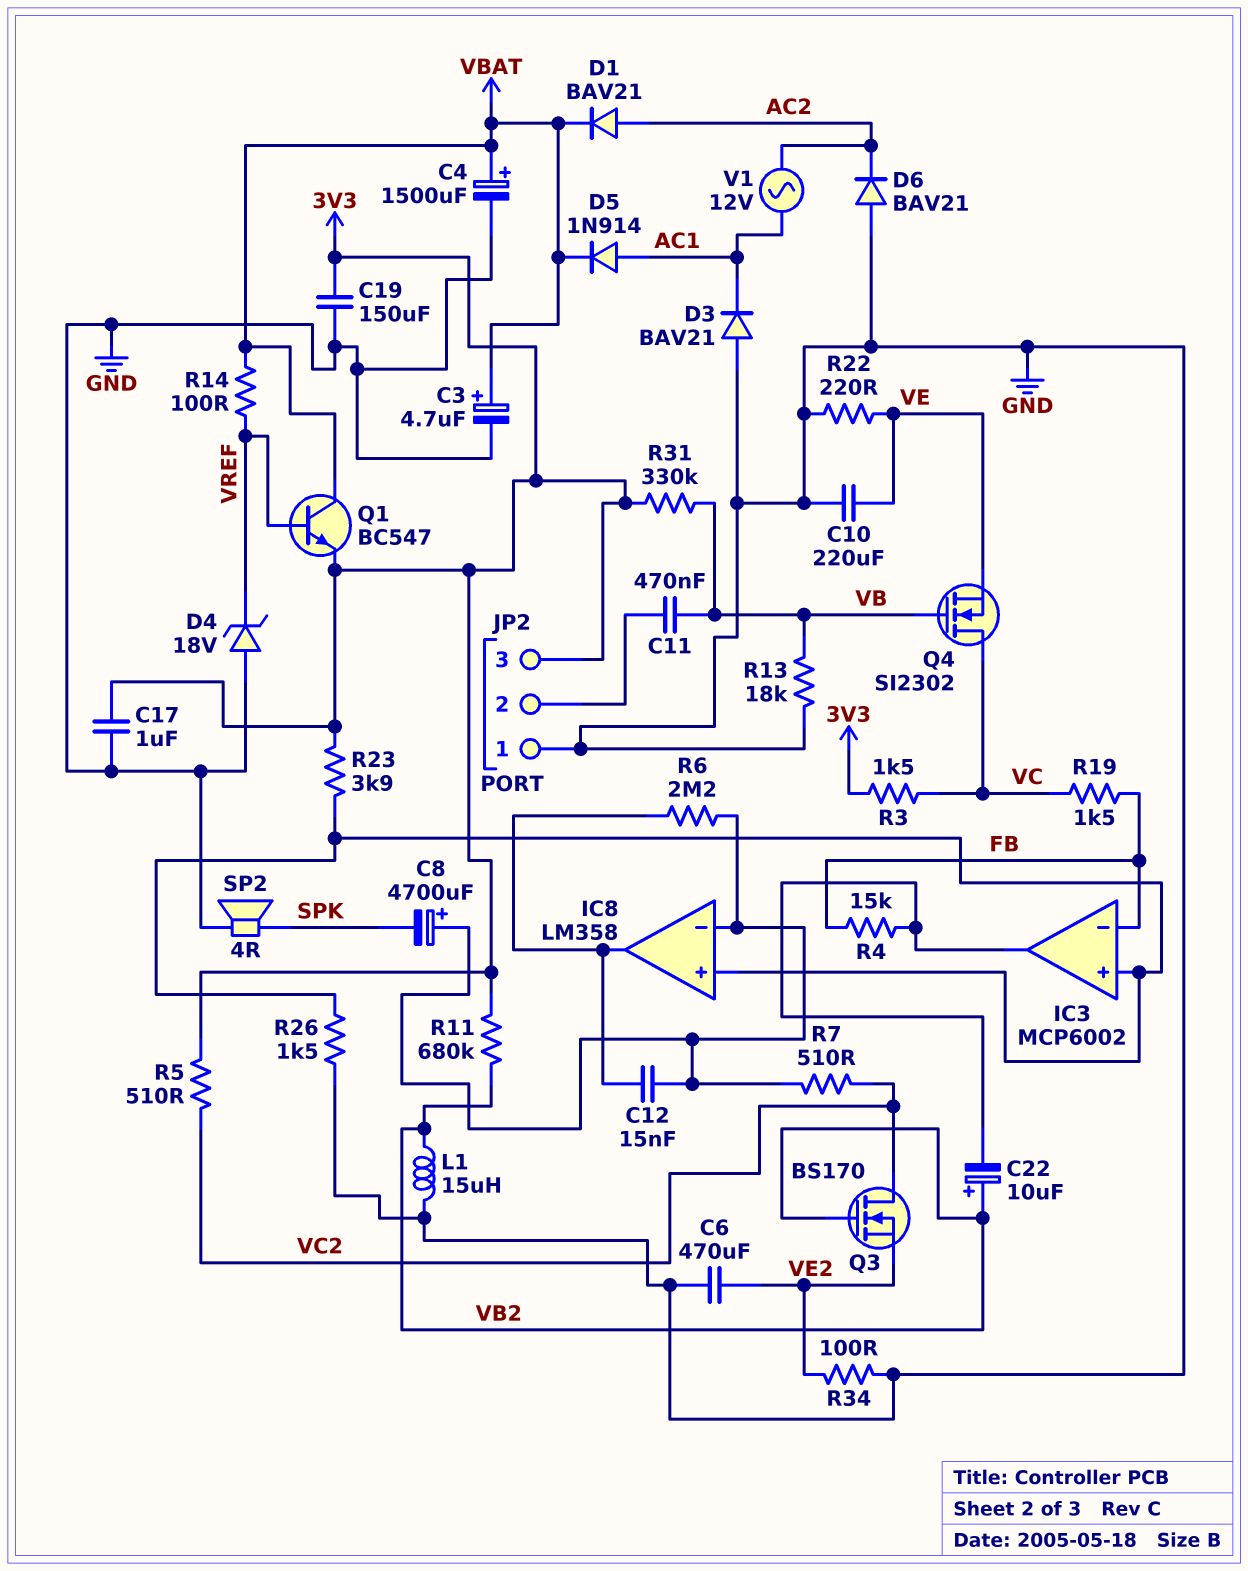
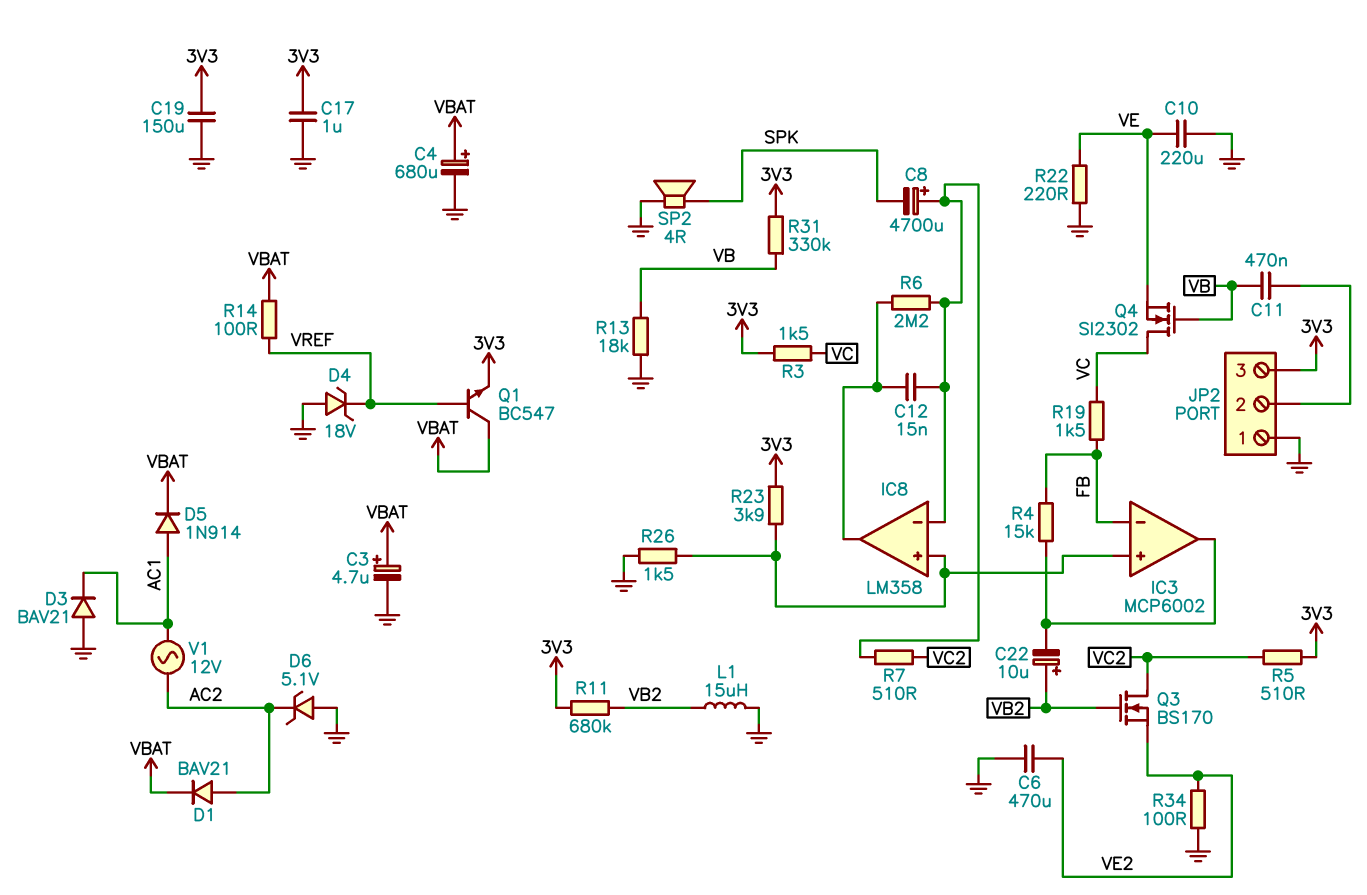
C4: 1500uF (plus VBAT, minus GND) -> 680uF (plus VBAT, minus GND)
D6: diode BAV21 (A GND, K AC2) -> zener 5.1V (A GND, K AC2)

